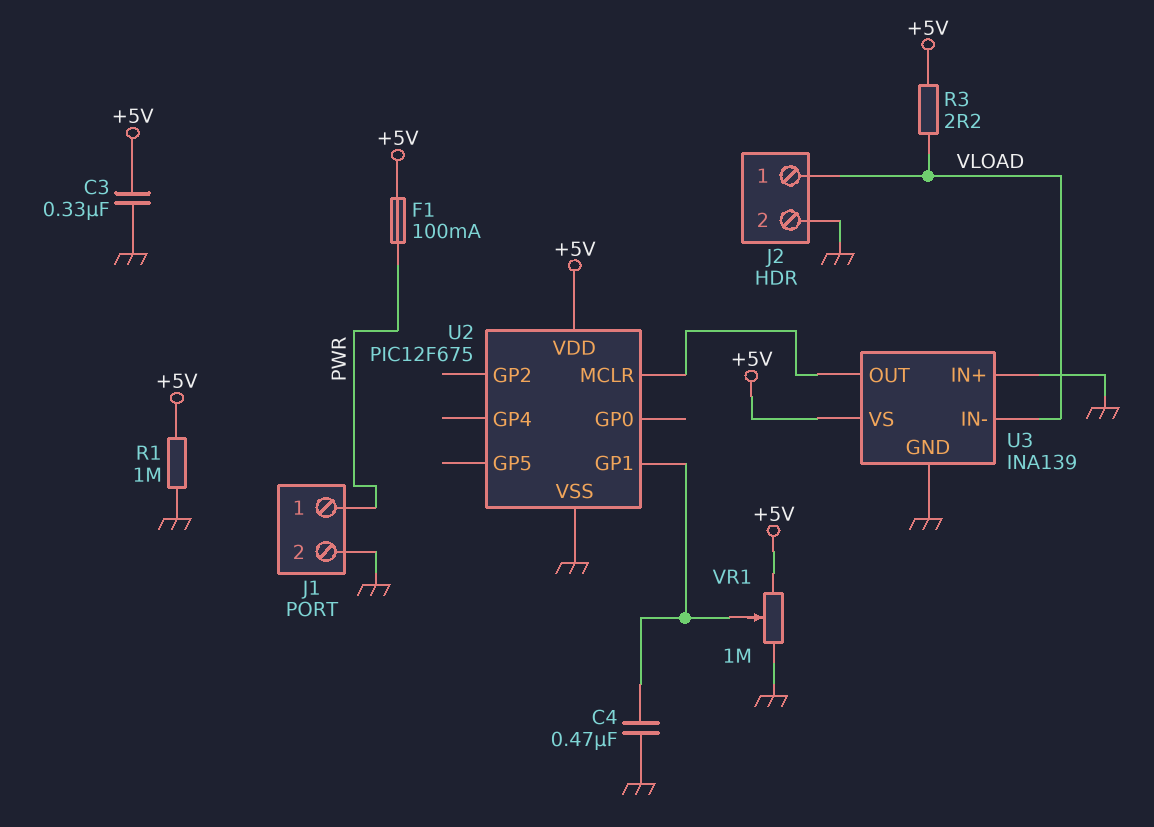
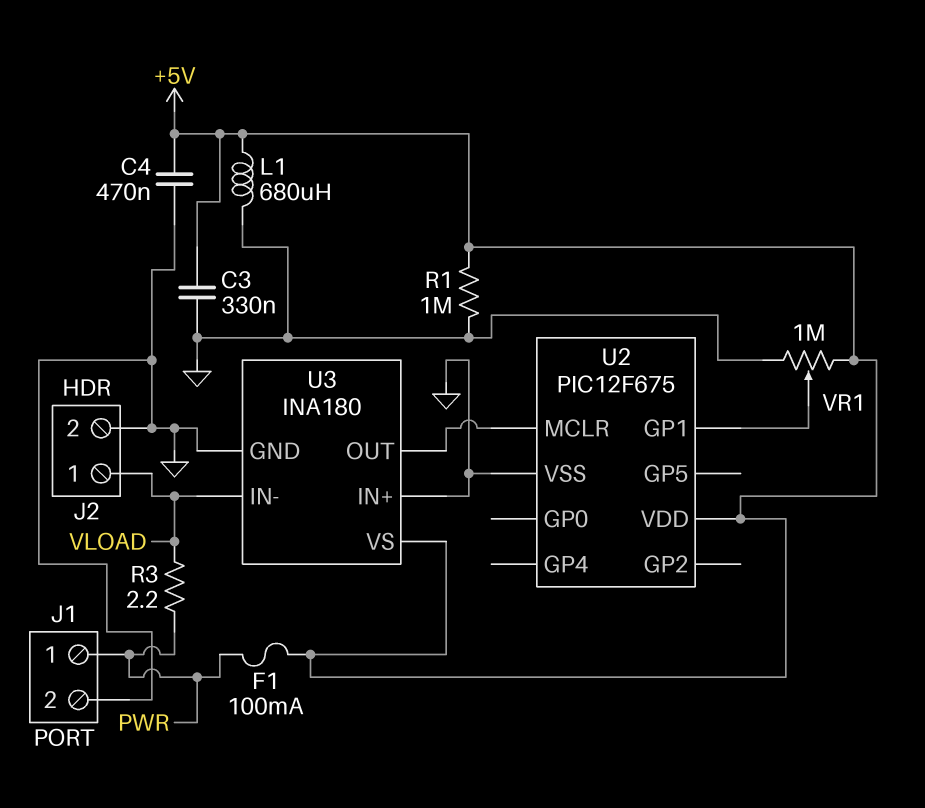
C4: 470nF (GND, U2/GP1) -> 470nF (+5V, GND)
L1: none -> 680uH (+5V, GND)
R3: 2.2 (+5V, VLOAD) -> 2.2 (PWR, VLOAD)
U3: INA139 -> INA180

